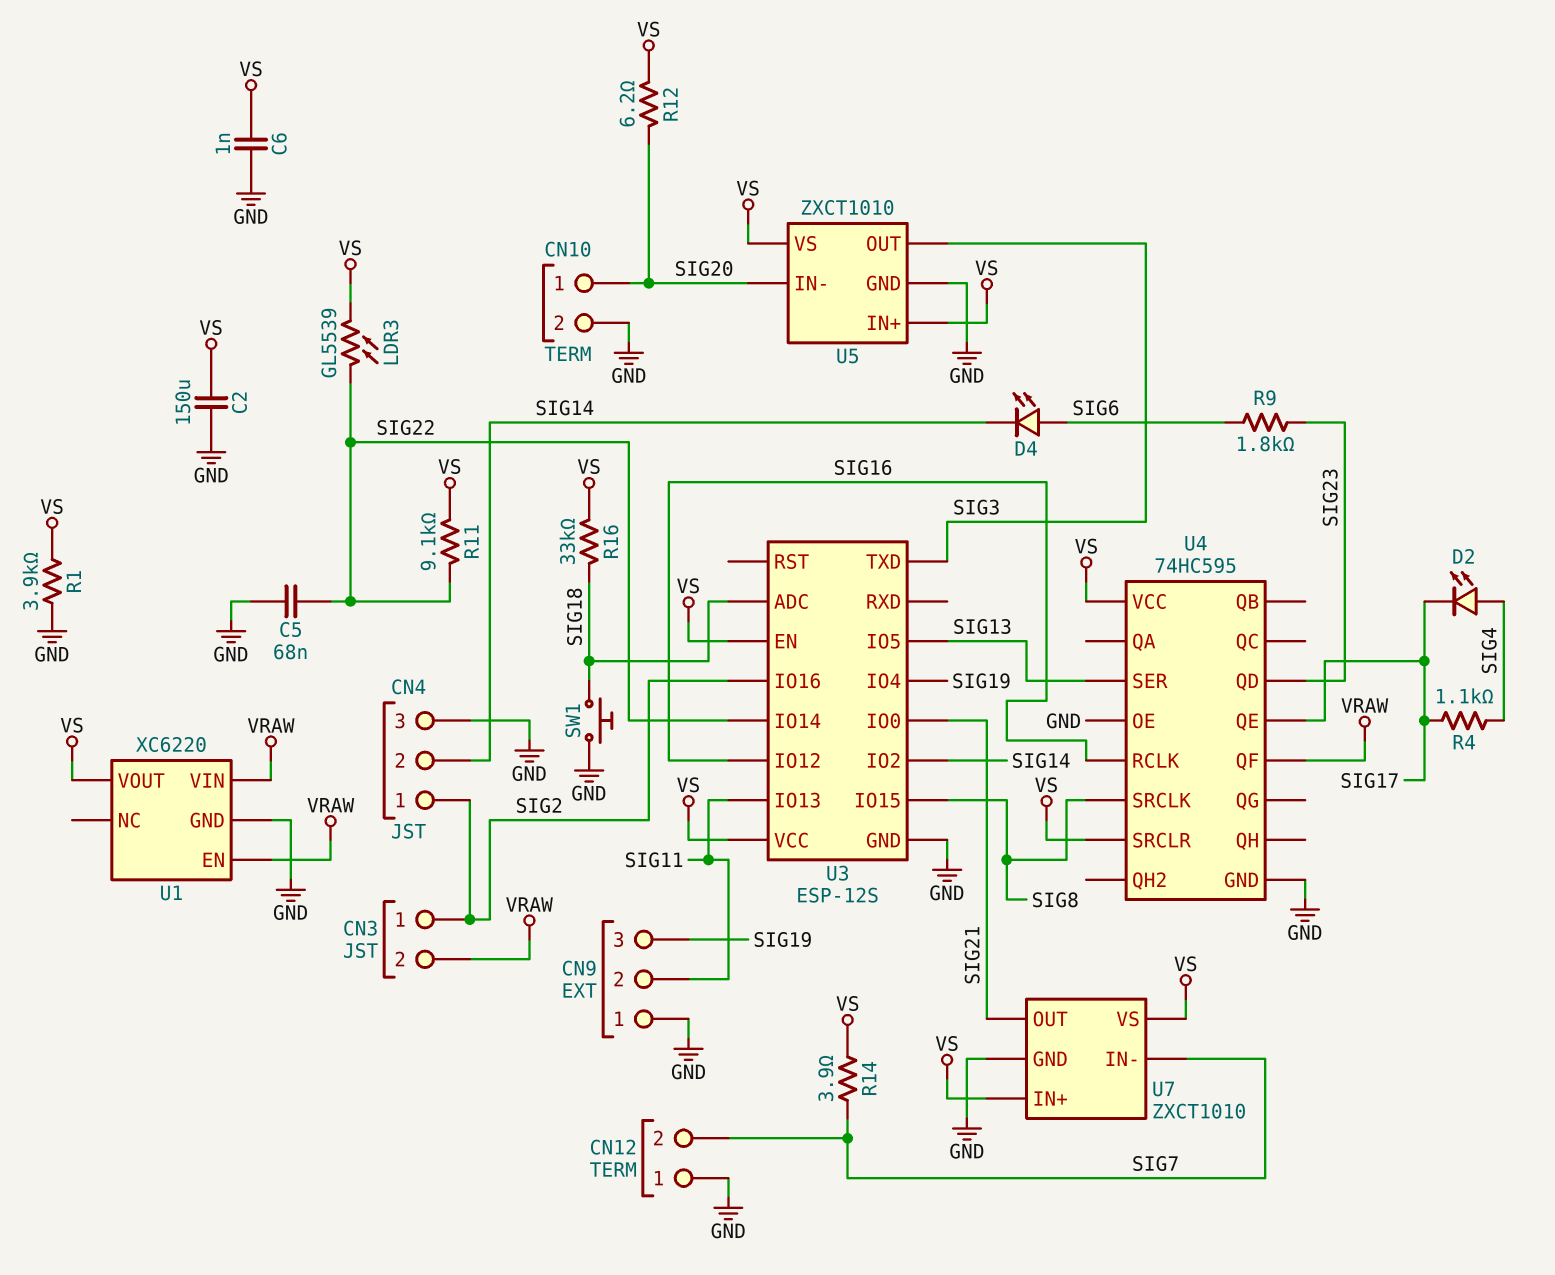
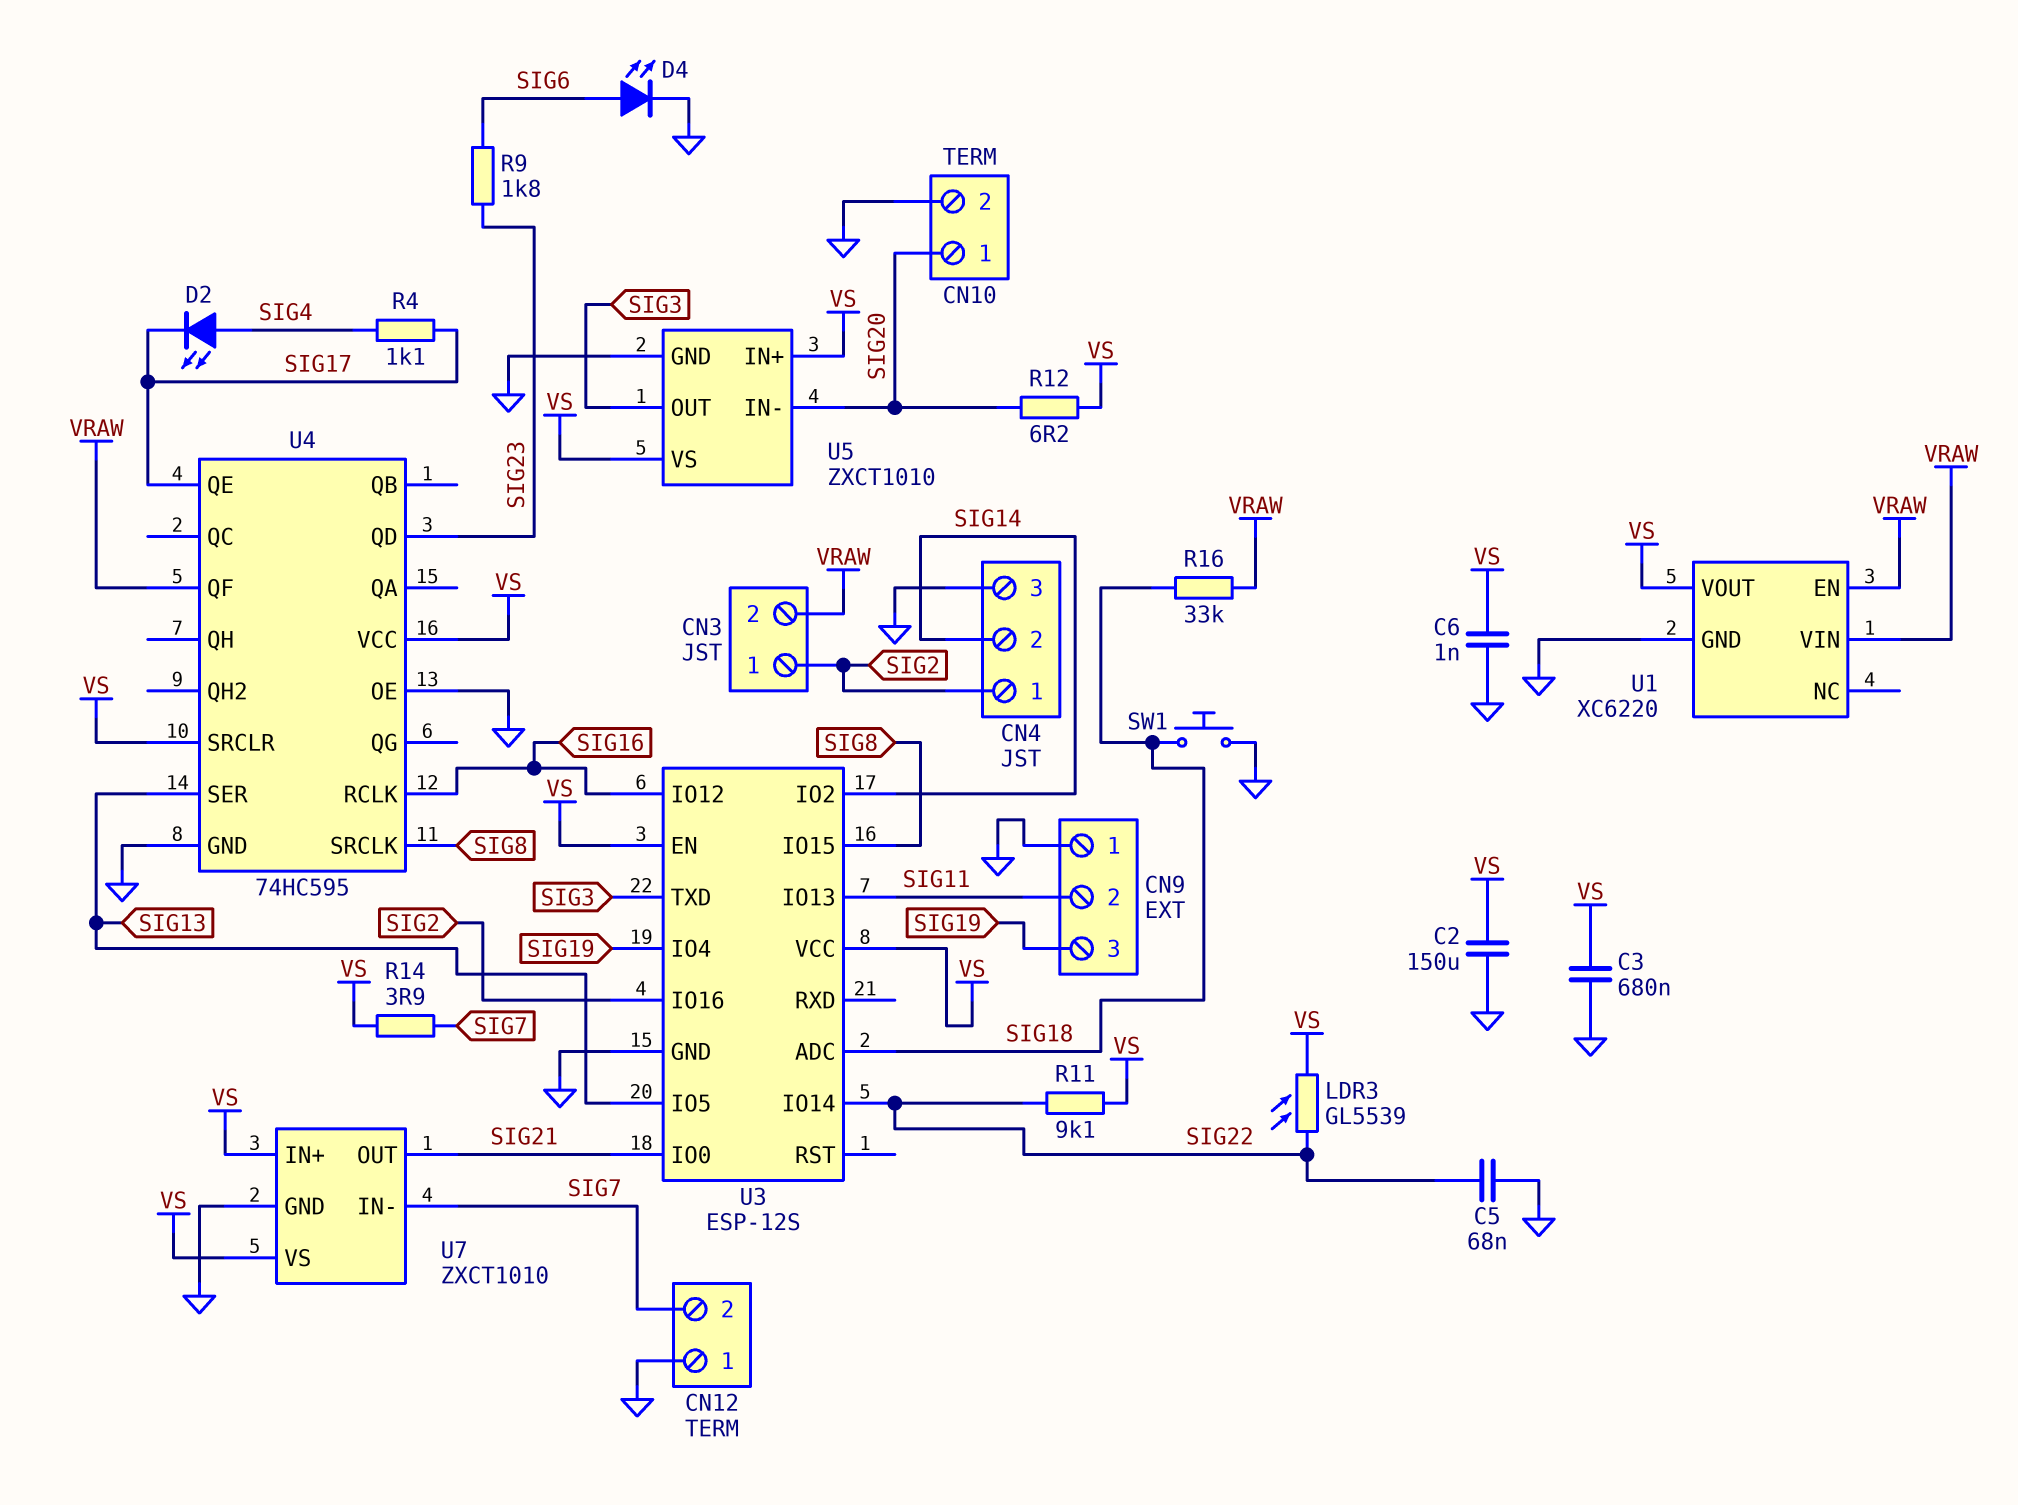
C3: none -> 680nF (GND, VS)
D4: LED (A SIG6, K SIG14) -> LED (A SIG6, K GND)
R1: 3.9k (GND, VS) -> none
R16: 33k (SIG18, VS) -> 33k (SIG18, VRAW)

